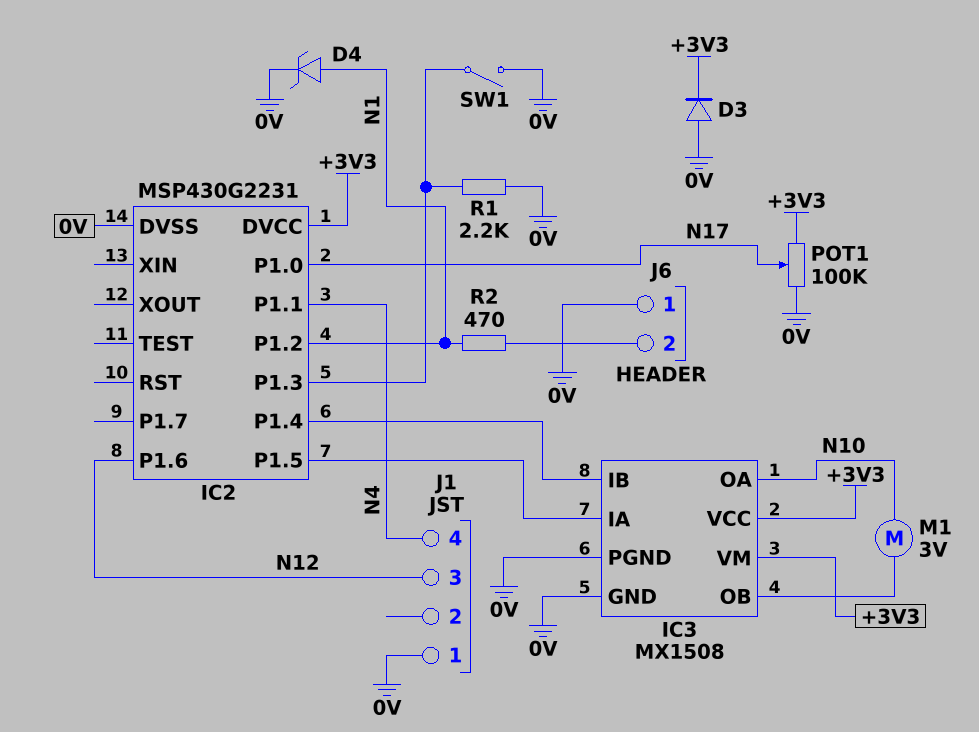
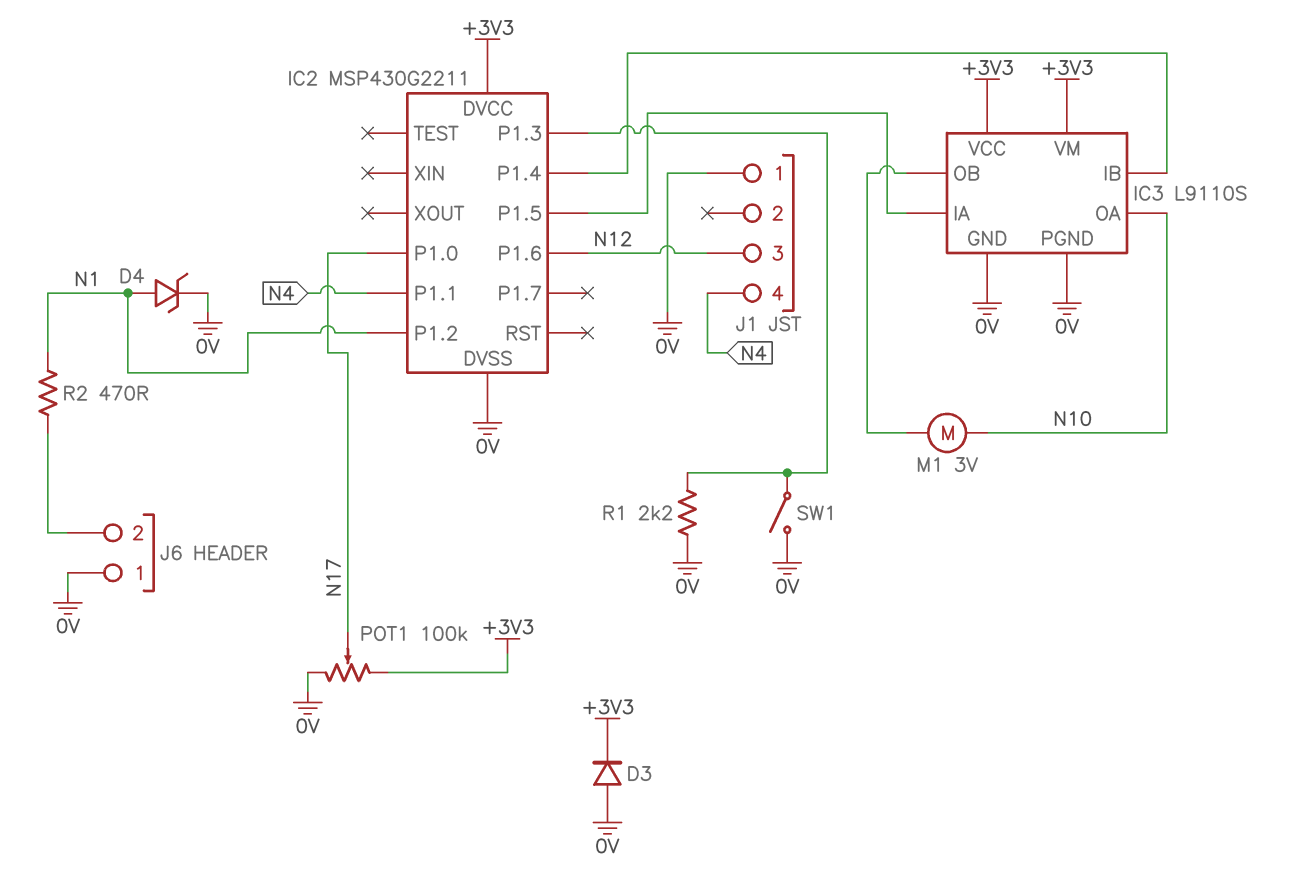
IC2: MSP430G2231 -> MSP430G2211
IC3: MX1508 -> L9110S

